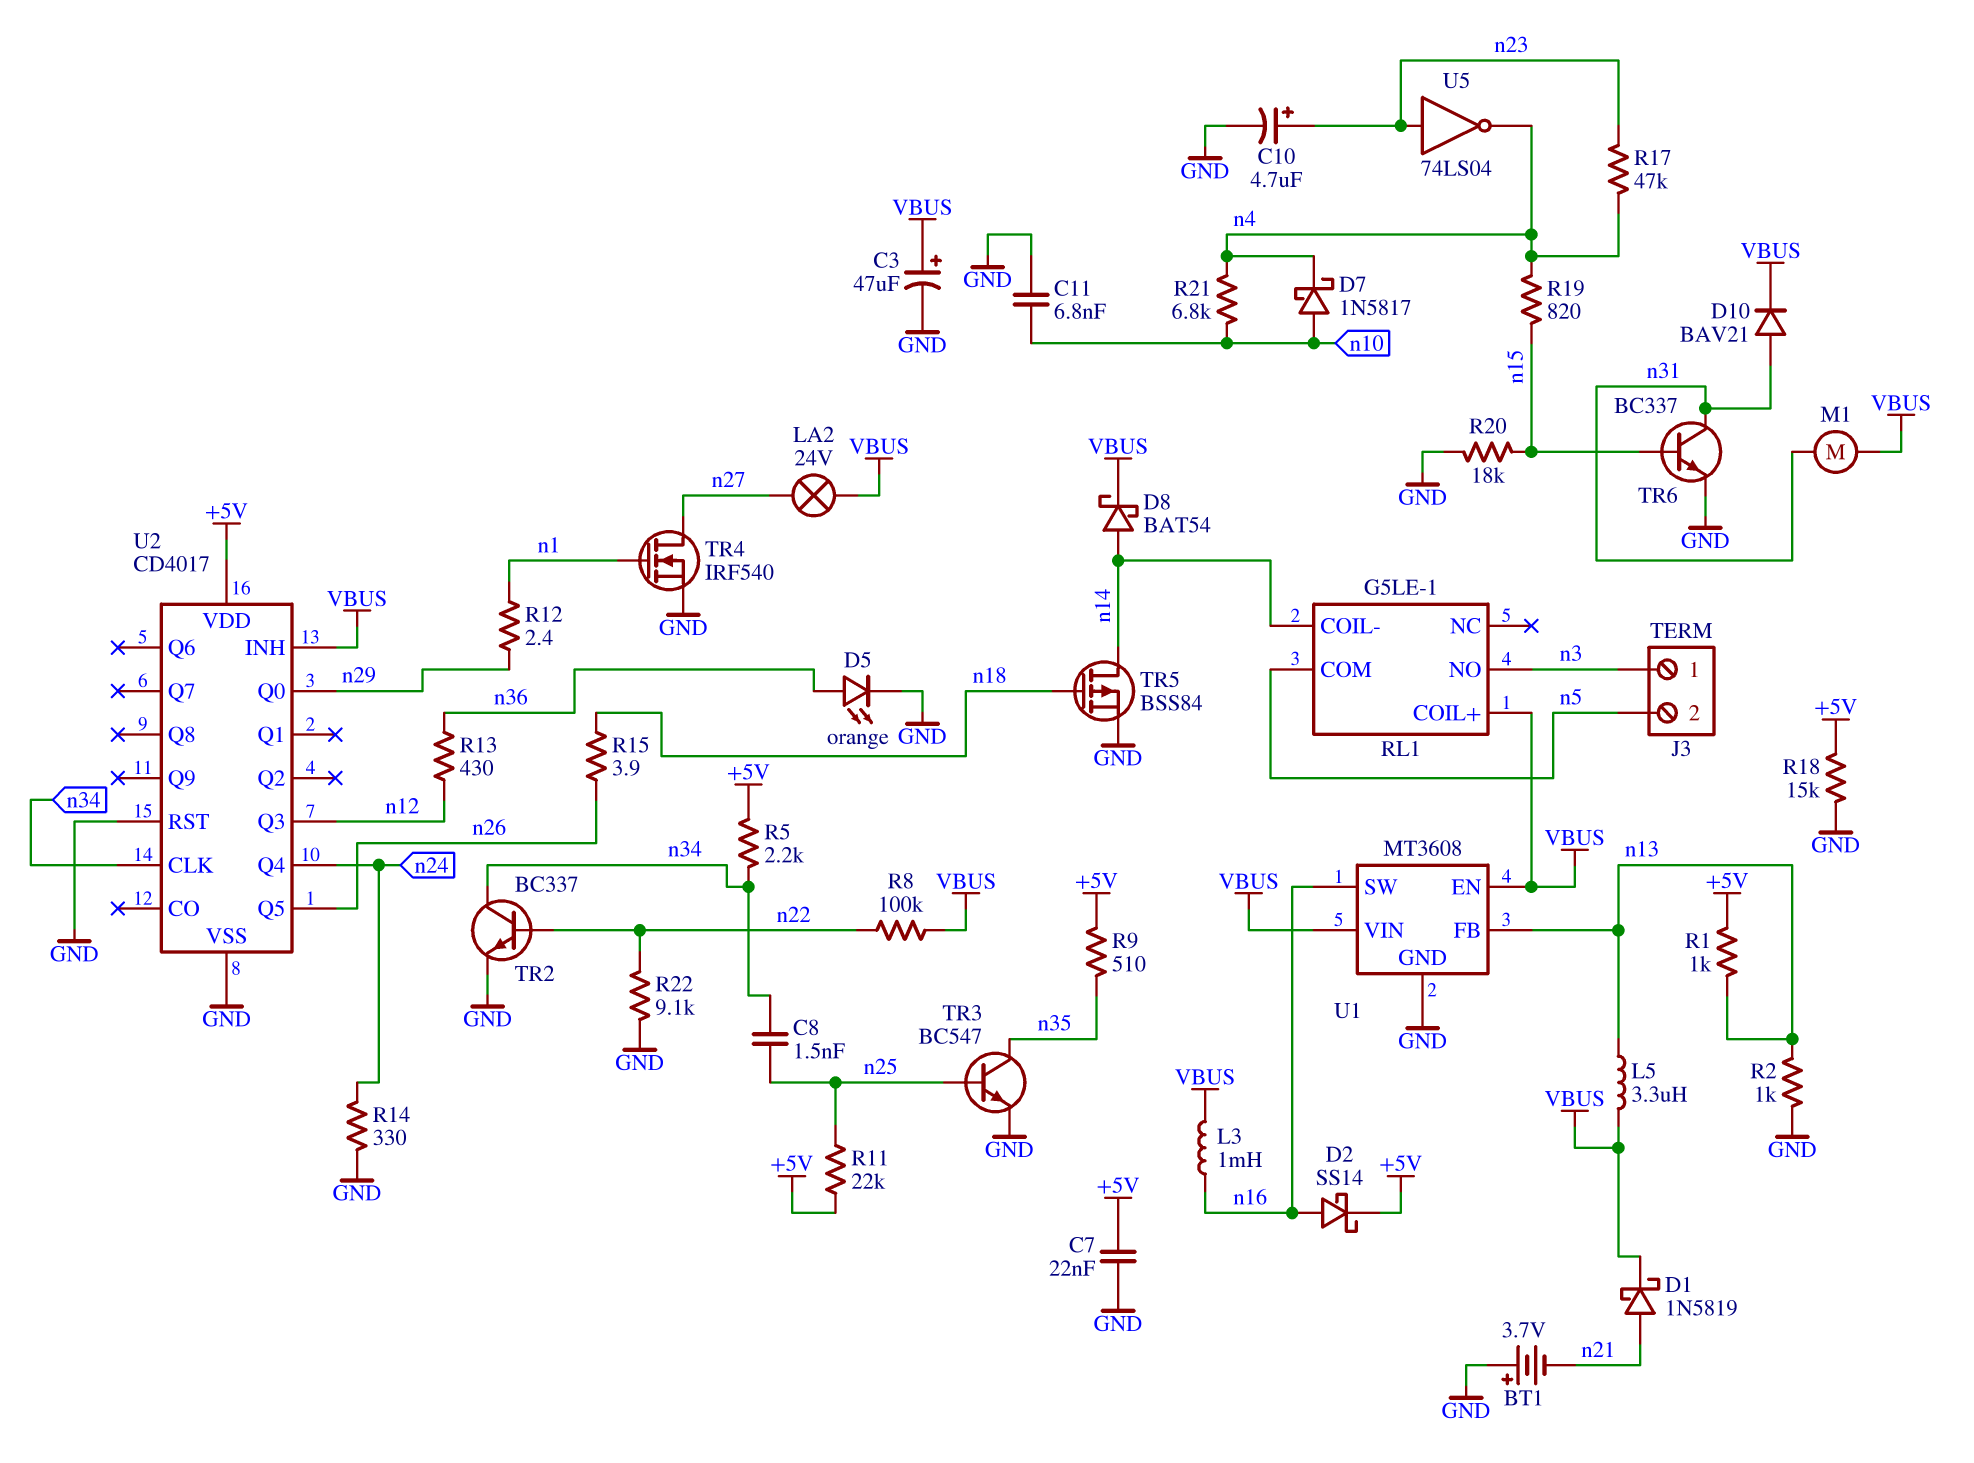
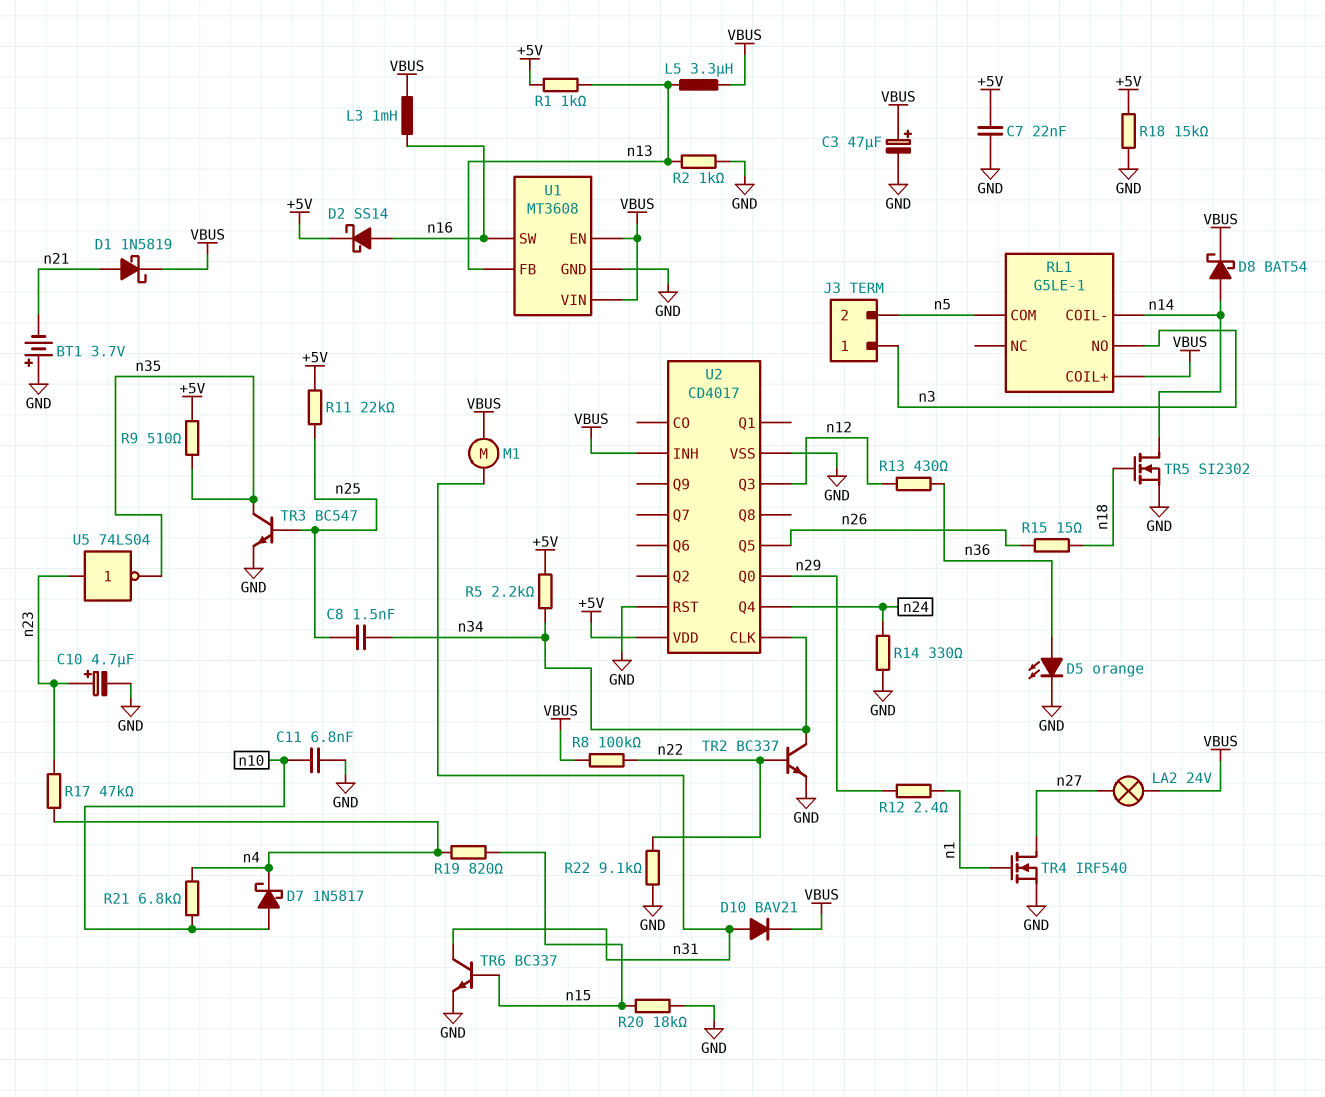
R15: 3.9 (n18, n26) -> 15 (n18, n26)
TR5: PMOS BSS84 (G n18, D n14, S GND) -> NMOS SI2302 (G n18, D n14, S GND)
U5: NOT 74LS04 (in n23, out n4) -> NOT 74LS04 (in n23, out n35)

